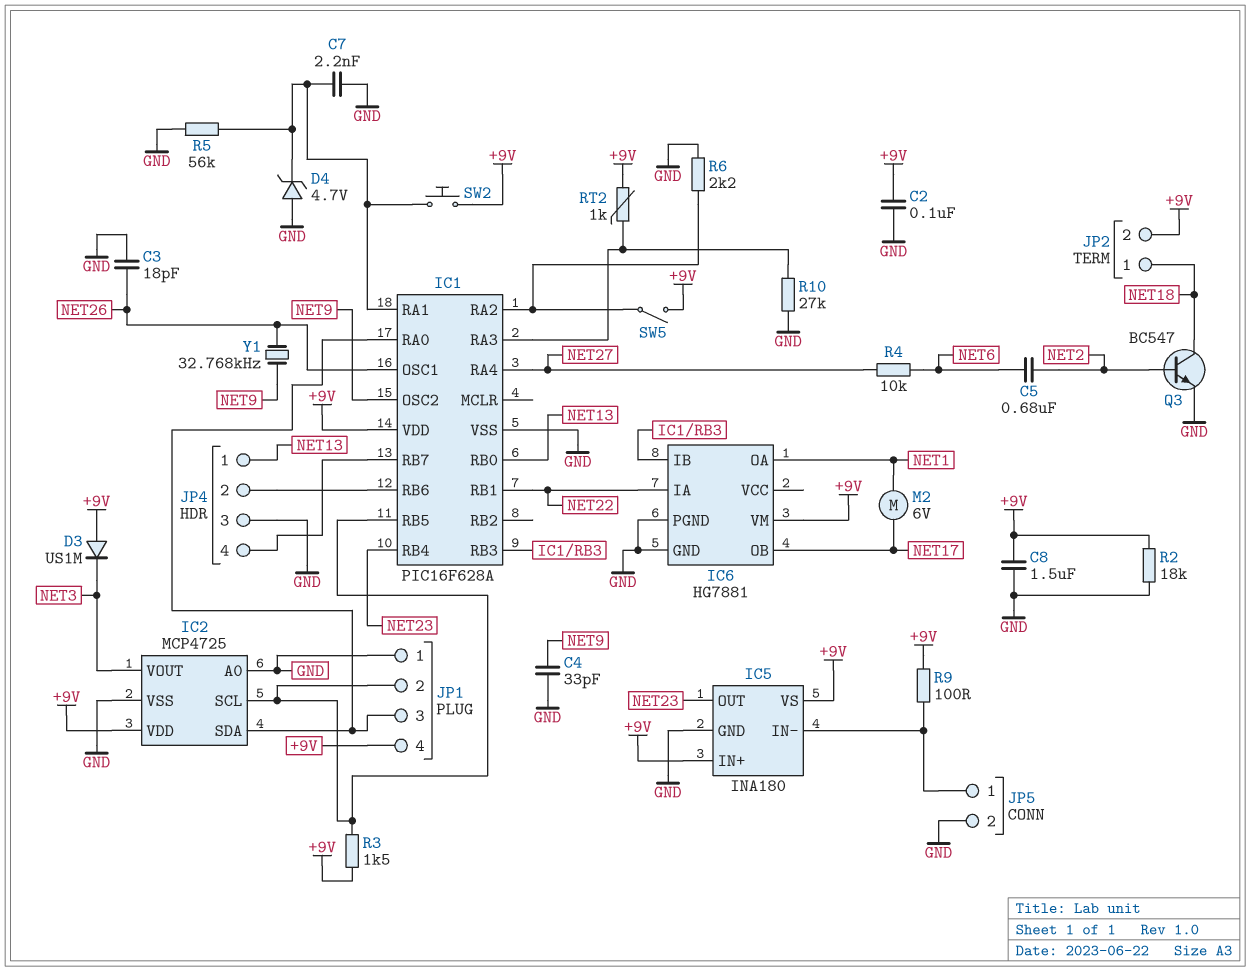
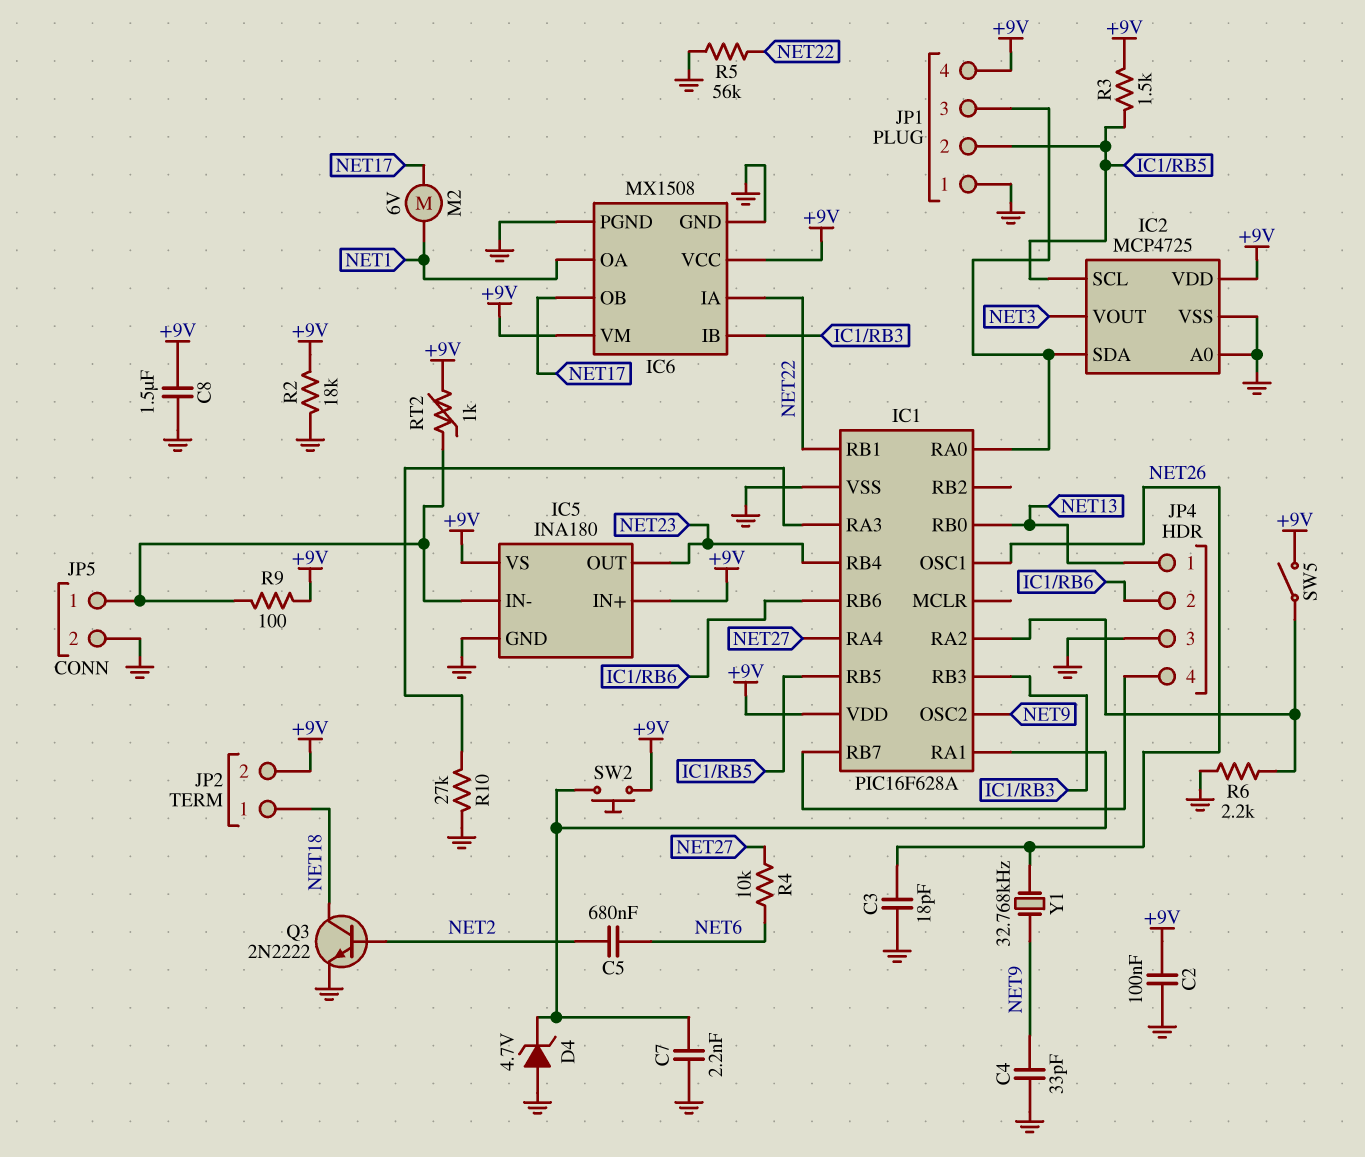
D3: diode US1M (A +9V, K NET3) -> none
IC6: HG7881 -> MX1508
IC6 pin VCC: none -> +9V
Q3: NPN BC547 (B NET2, C NET18, E GND) -> NPN 2N2222 (B NET2, C NET18, E GND)
R5: 56k (GND, IC1/RA1) -> 56k (GND, NET22)
RT2: 1k (+9V, IC1/RA3) -> 1k (+9V, IC5/IN-)

